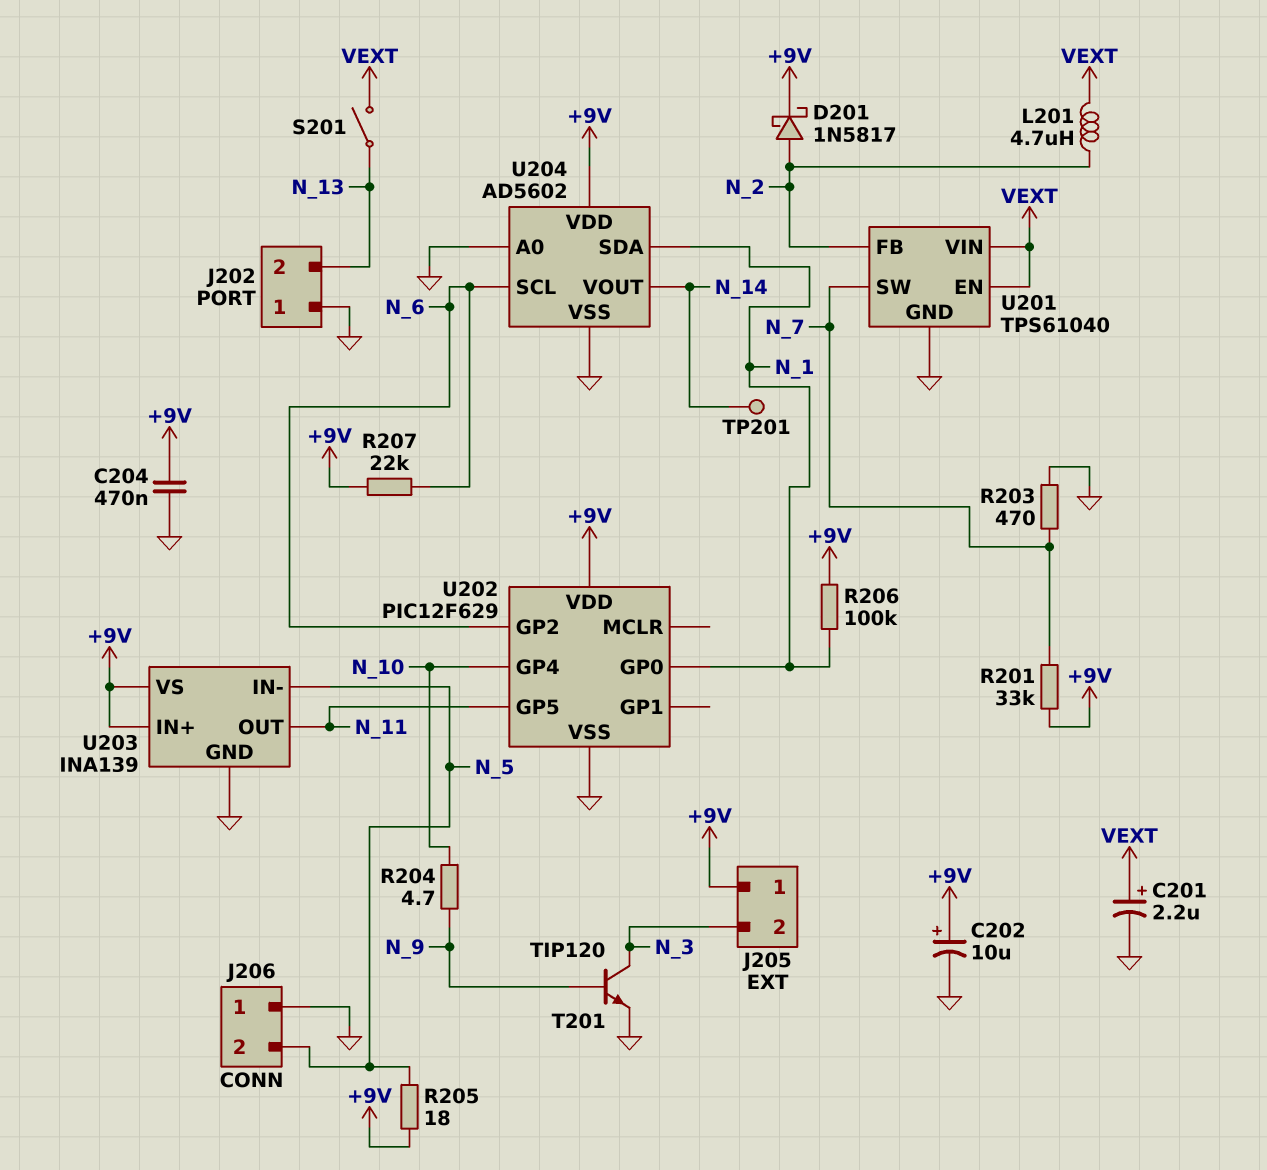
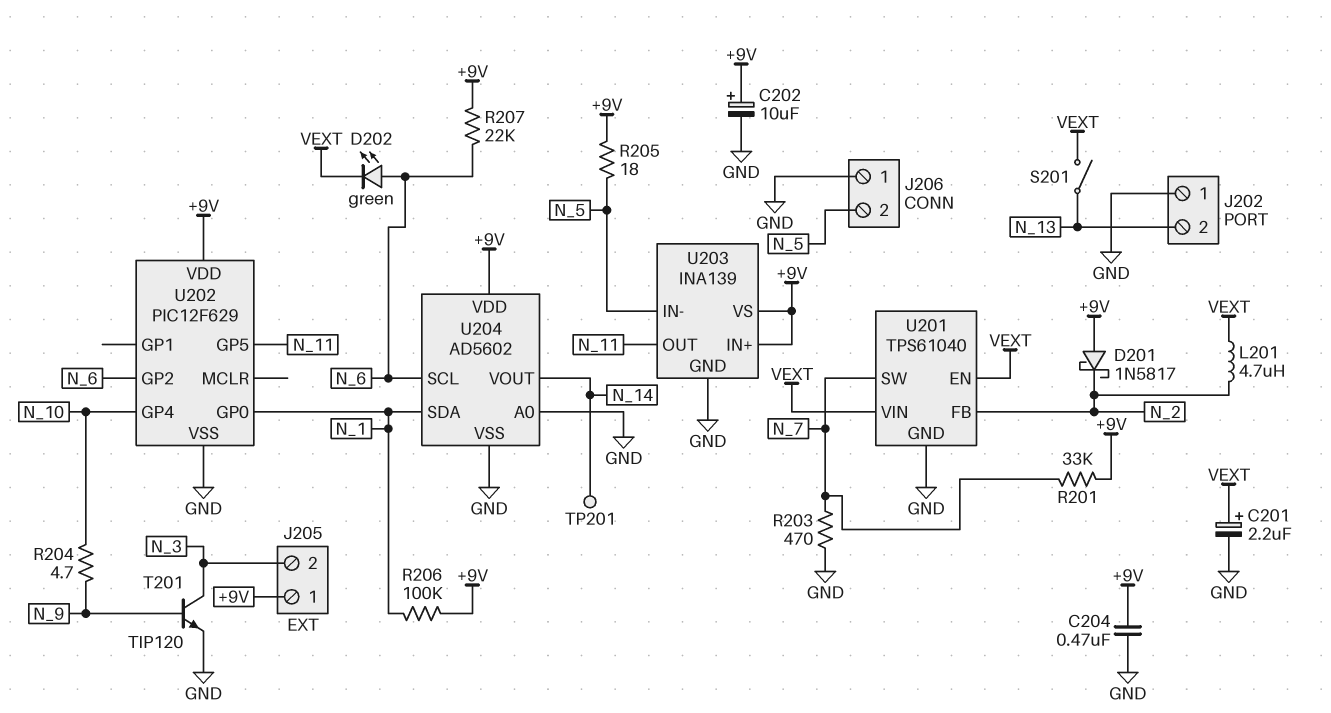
D201: schottky 1N5817 (A N_2, K +9V) -> schottky 1N5817 (A +9V, K N_2)
D202: none -> LED green (A N_6, K VEXT)

